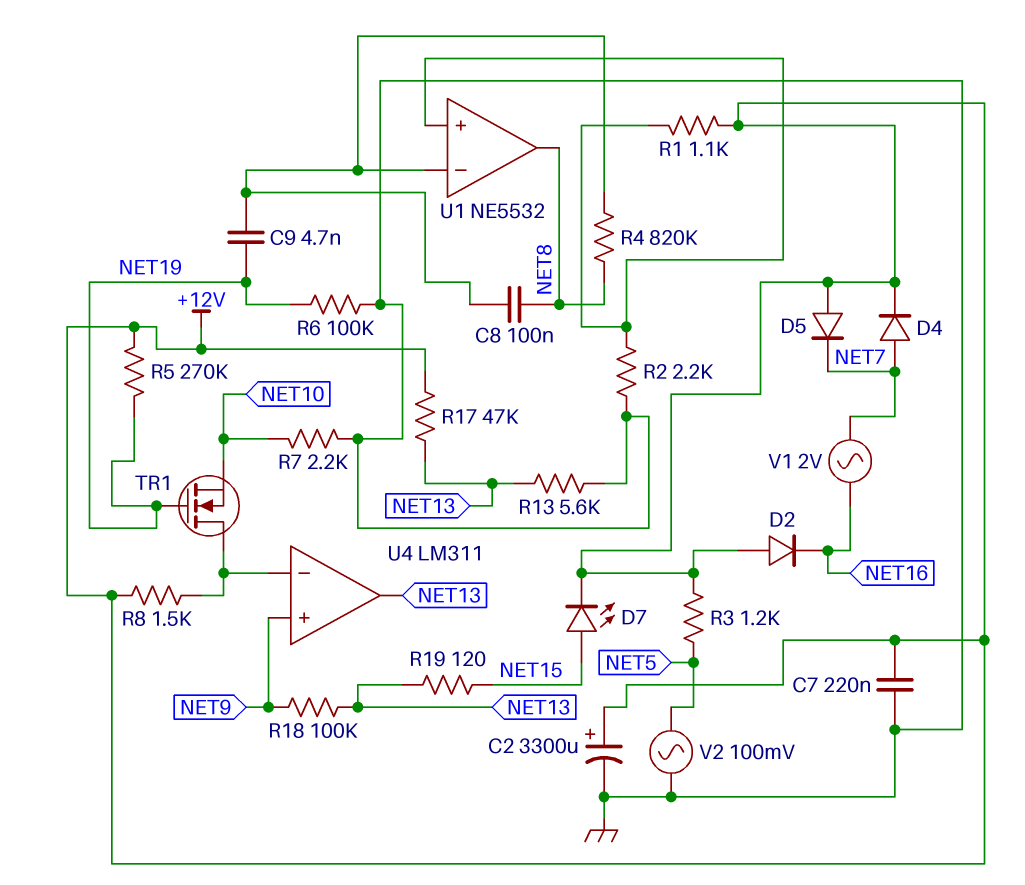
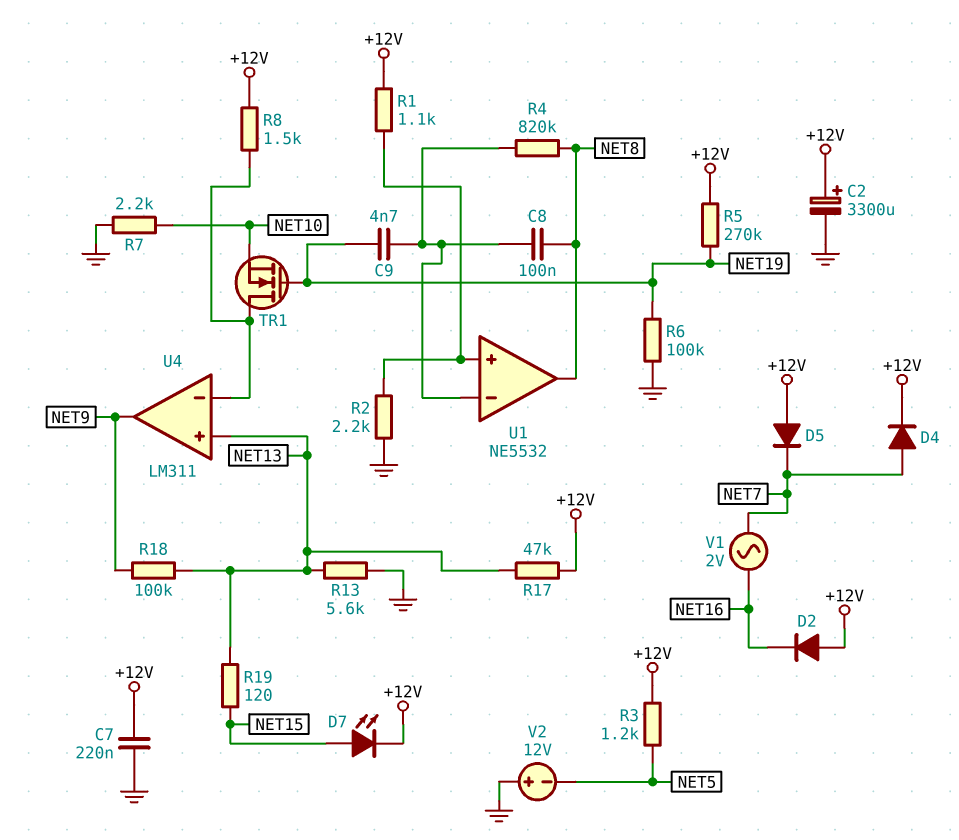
U4 pin in+: NET9 -> NET13
U4 pin out: NET13 -> NET9
V2: AC 100mV (GND, NET5) -> 12V (plus GND, minus NET5)

